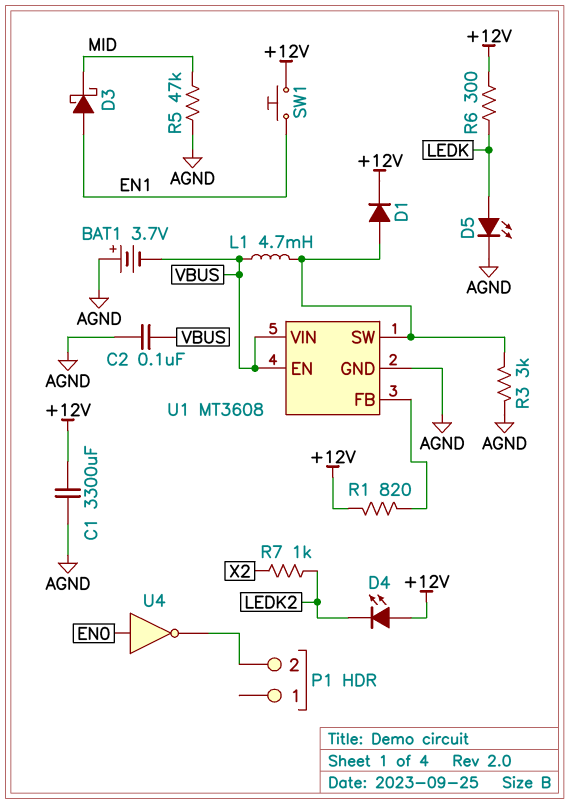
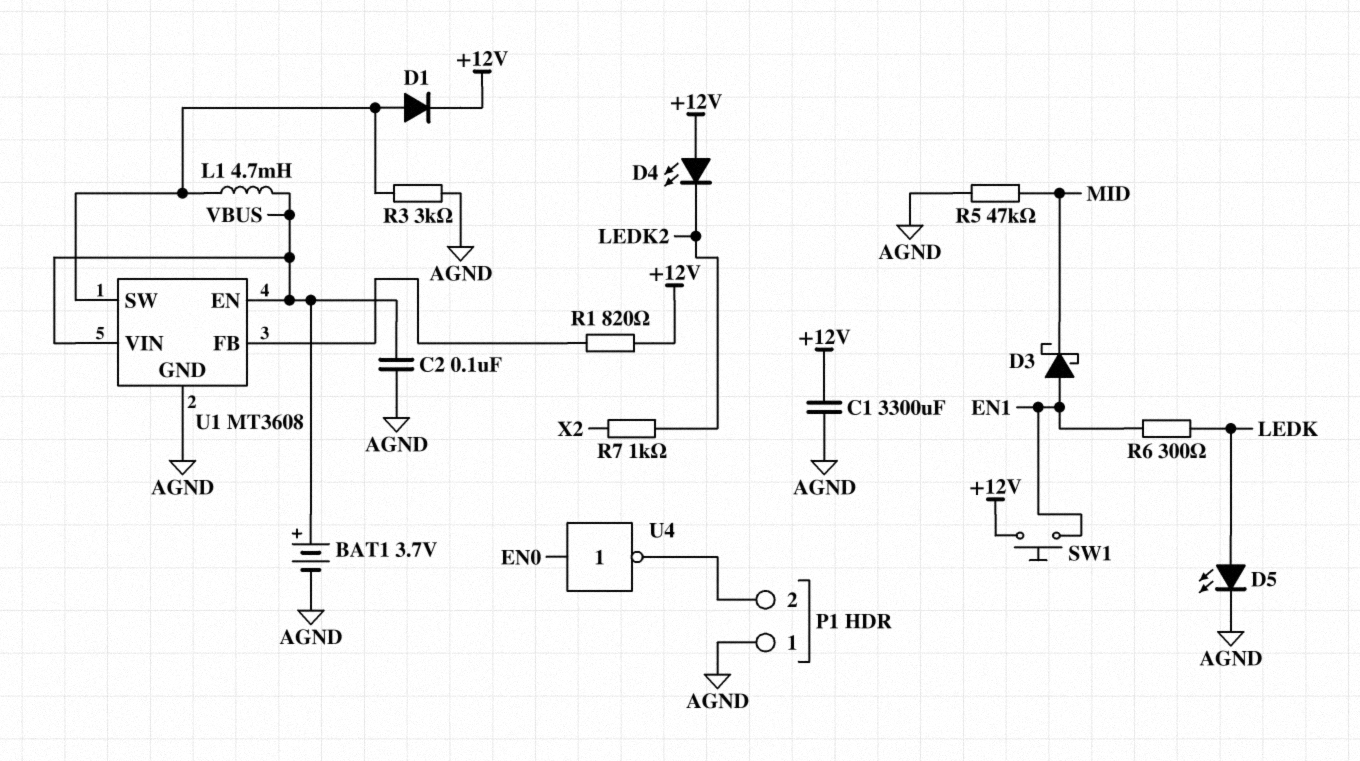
BAT1: 3.7V (plus AGND, minus VBUS) -> 3.7V (plus VBUS, minus AGND)
P1 pin 1: none -> AGND
R6: 300 (+12V, LEDK) -> 300 (EN1, LEDK)

